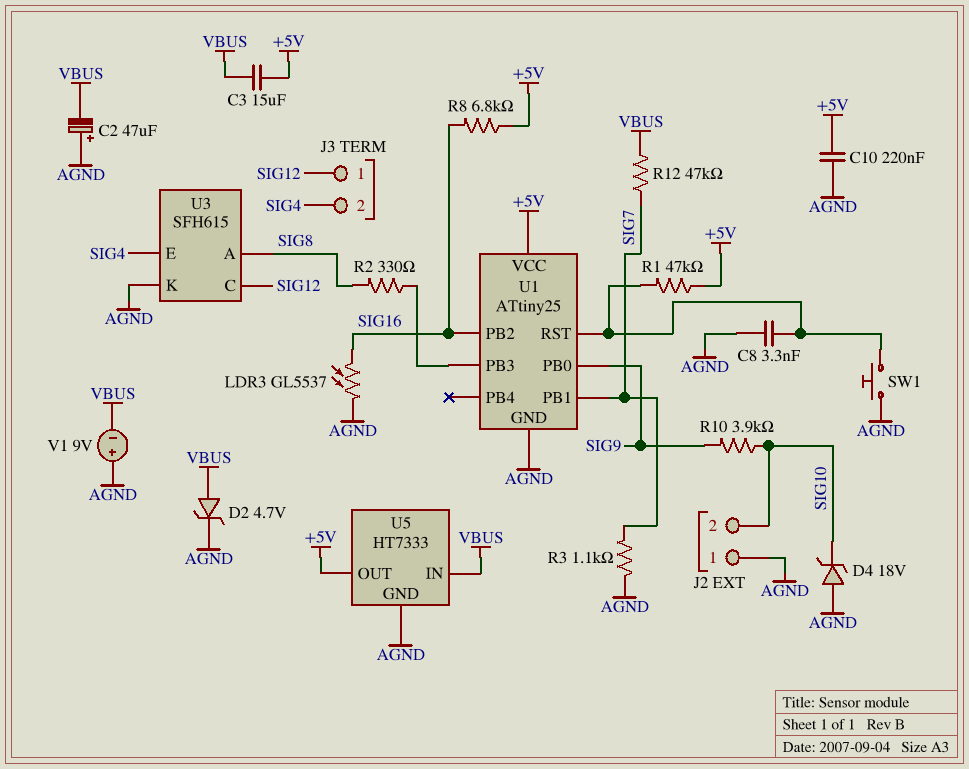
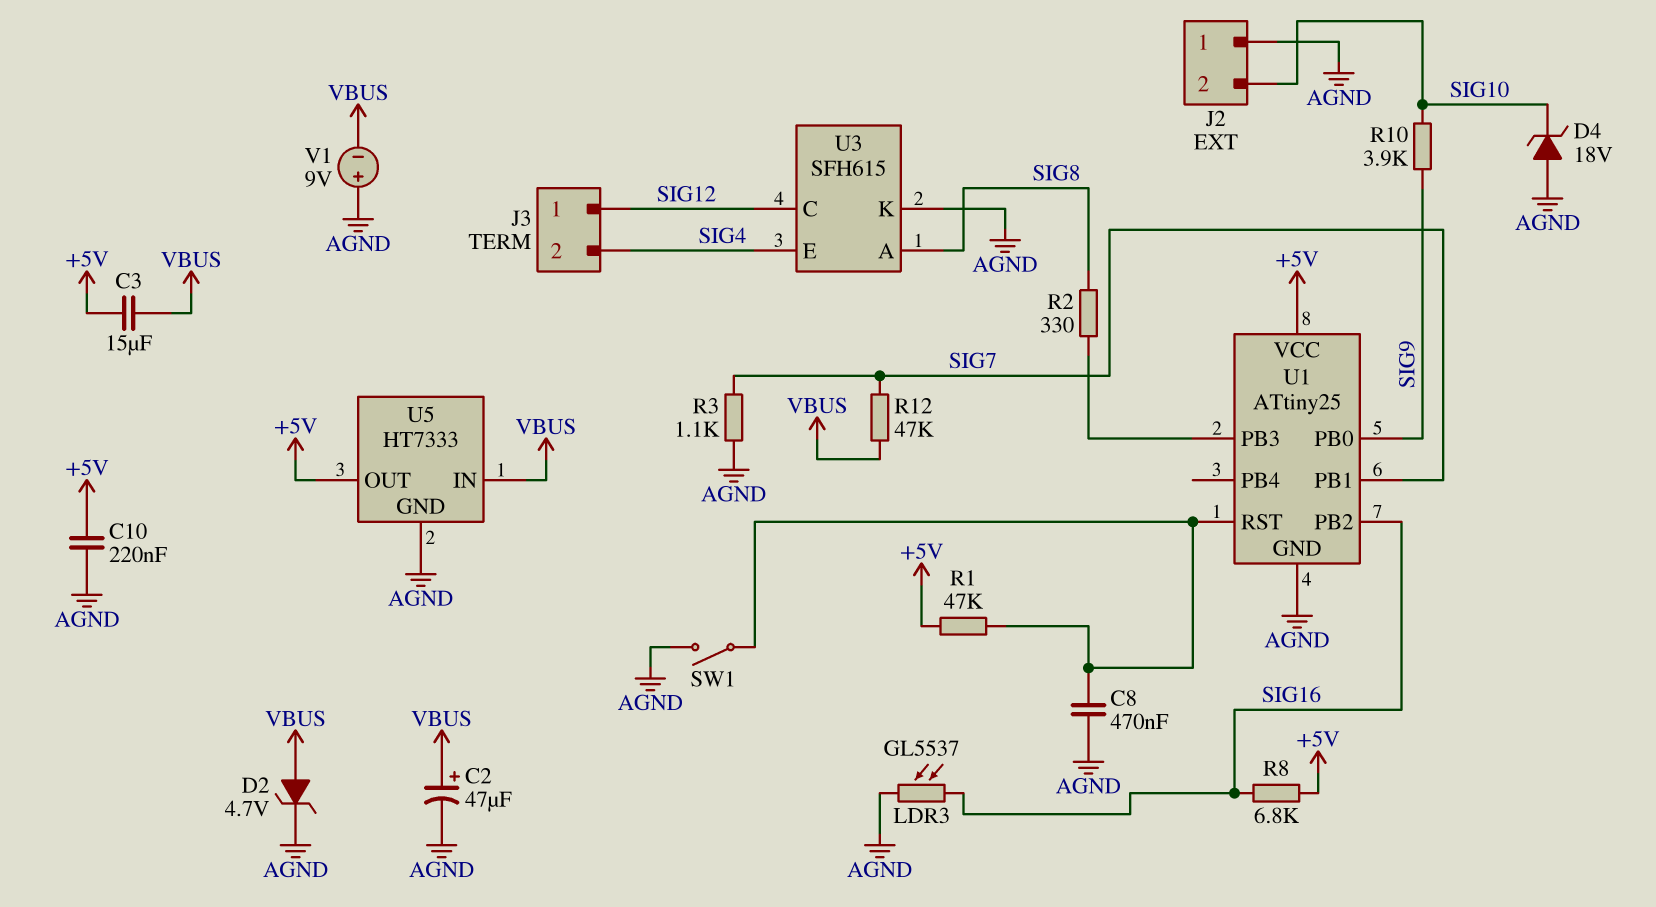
C2: 47uF (plus AGND, minus VBUS) -> 47uF (plus VBUS, minus AGND)
C8: 3.3nF (AGND, U1/RST) -> 470nF (AGND, U1/RST)
SW1: button (AGND, U1/RST) -> switch (AGND, U1/RST)

